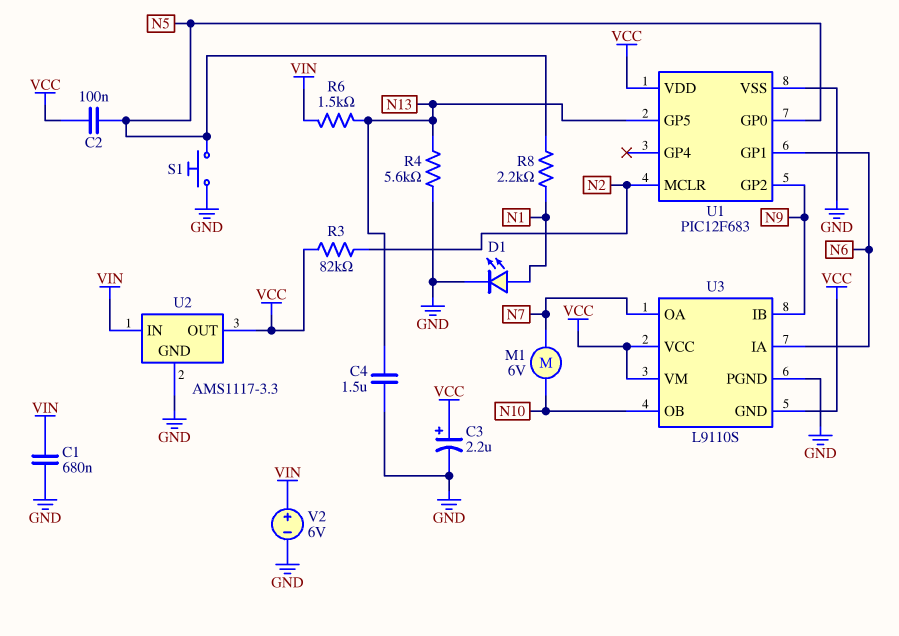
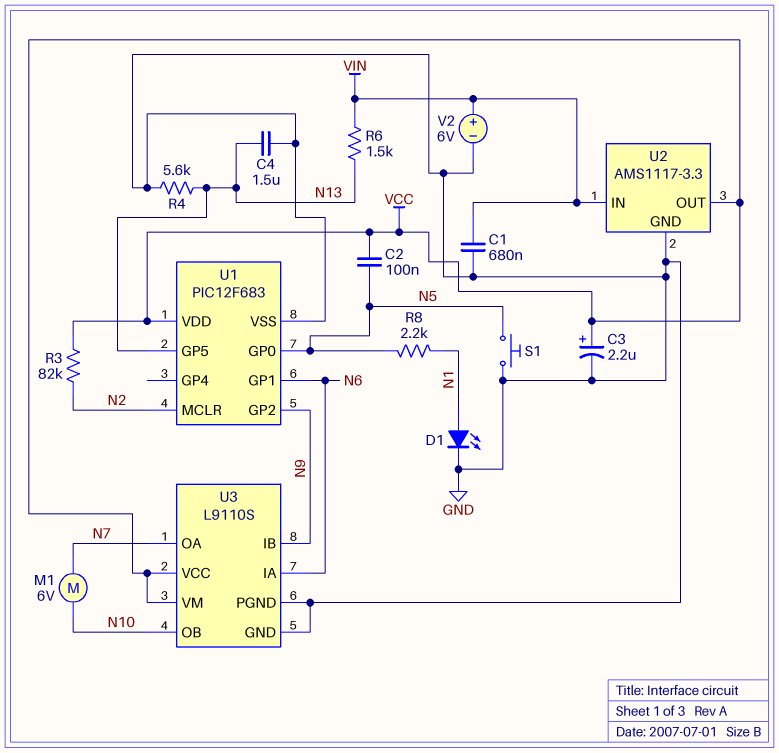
U3 pin GND: VCC -> GND

